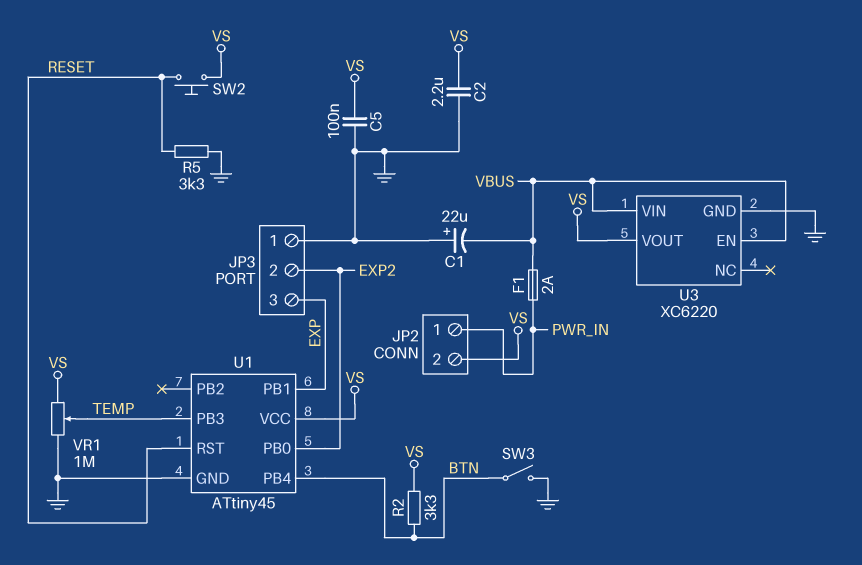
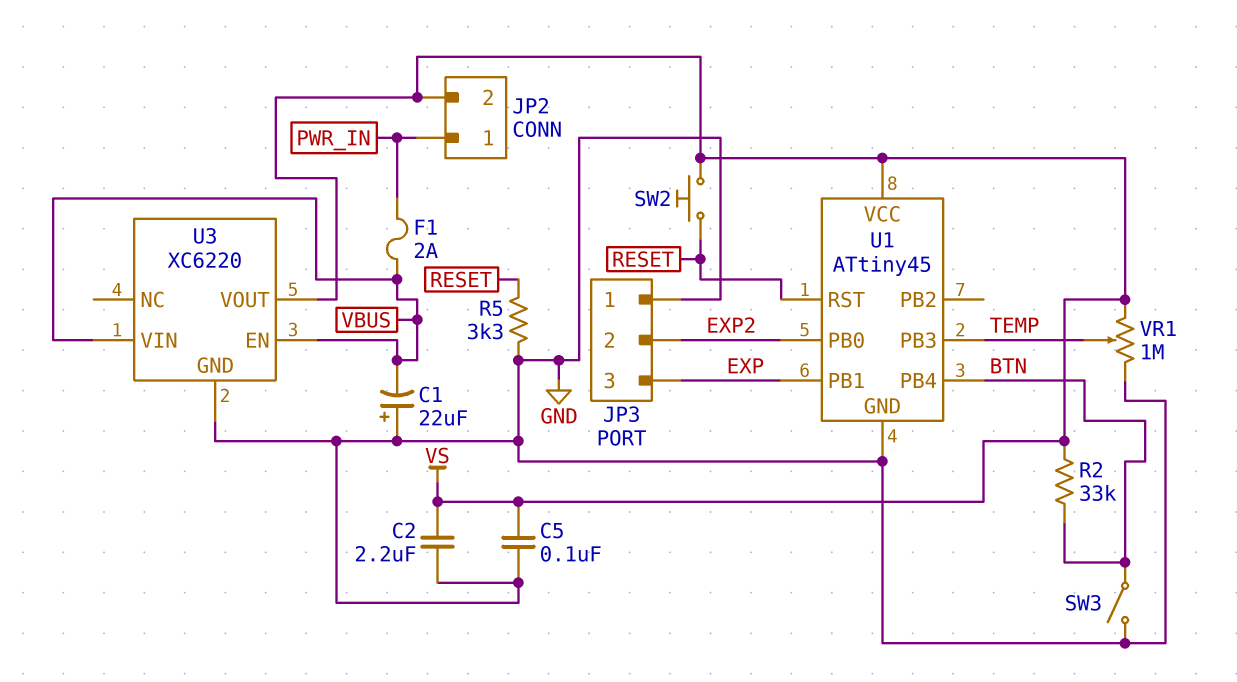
R2: 3.3k (BTN, VS) -> 33k (BTN, VS)

